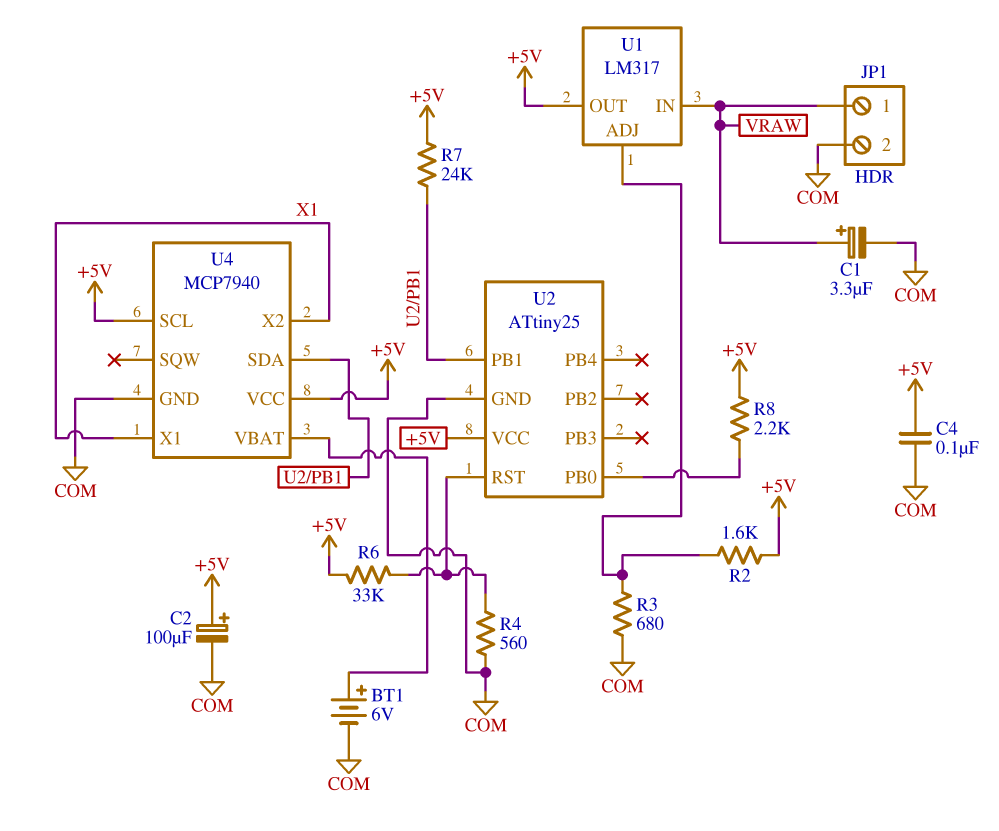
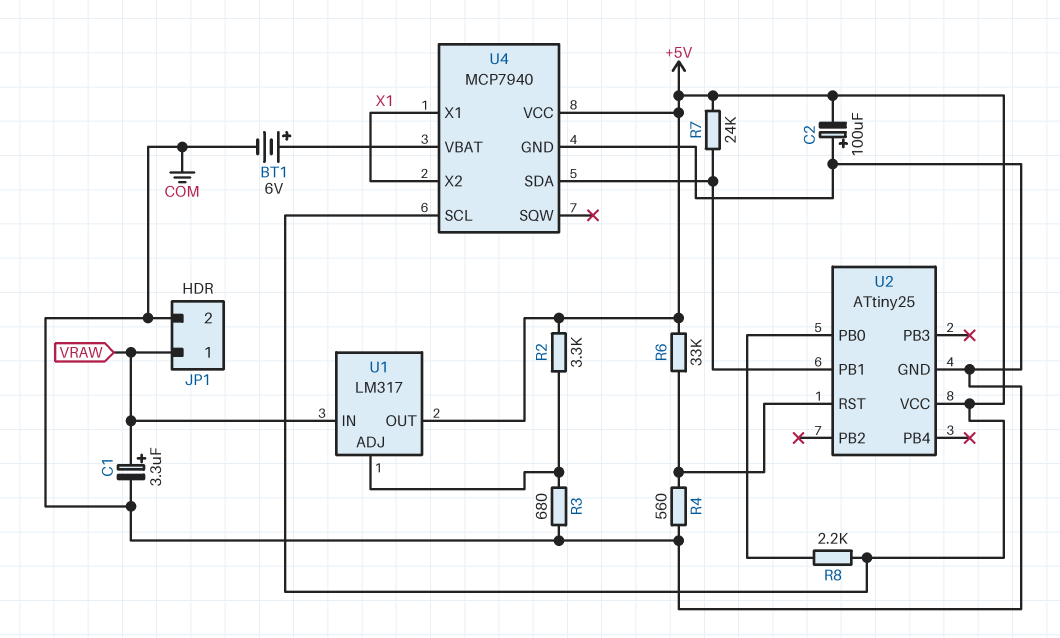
C2: 100uF (plus +5V, minus COM) -> 100uF (plus COM, minus +5V)
C4: 100nF (+5V, COM) -> none
R2: 1.6k (+5V, U1/ADJ) -> 3.3k (+5V, U1/ADJ)

